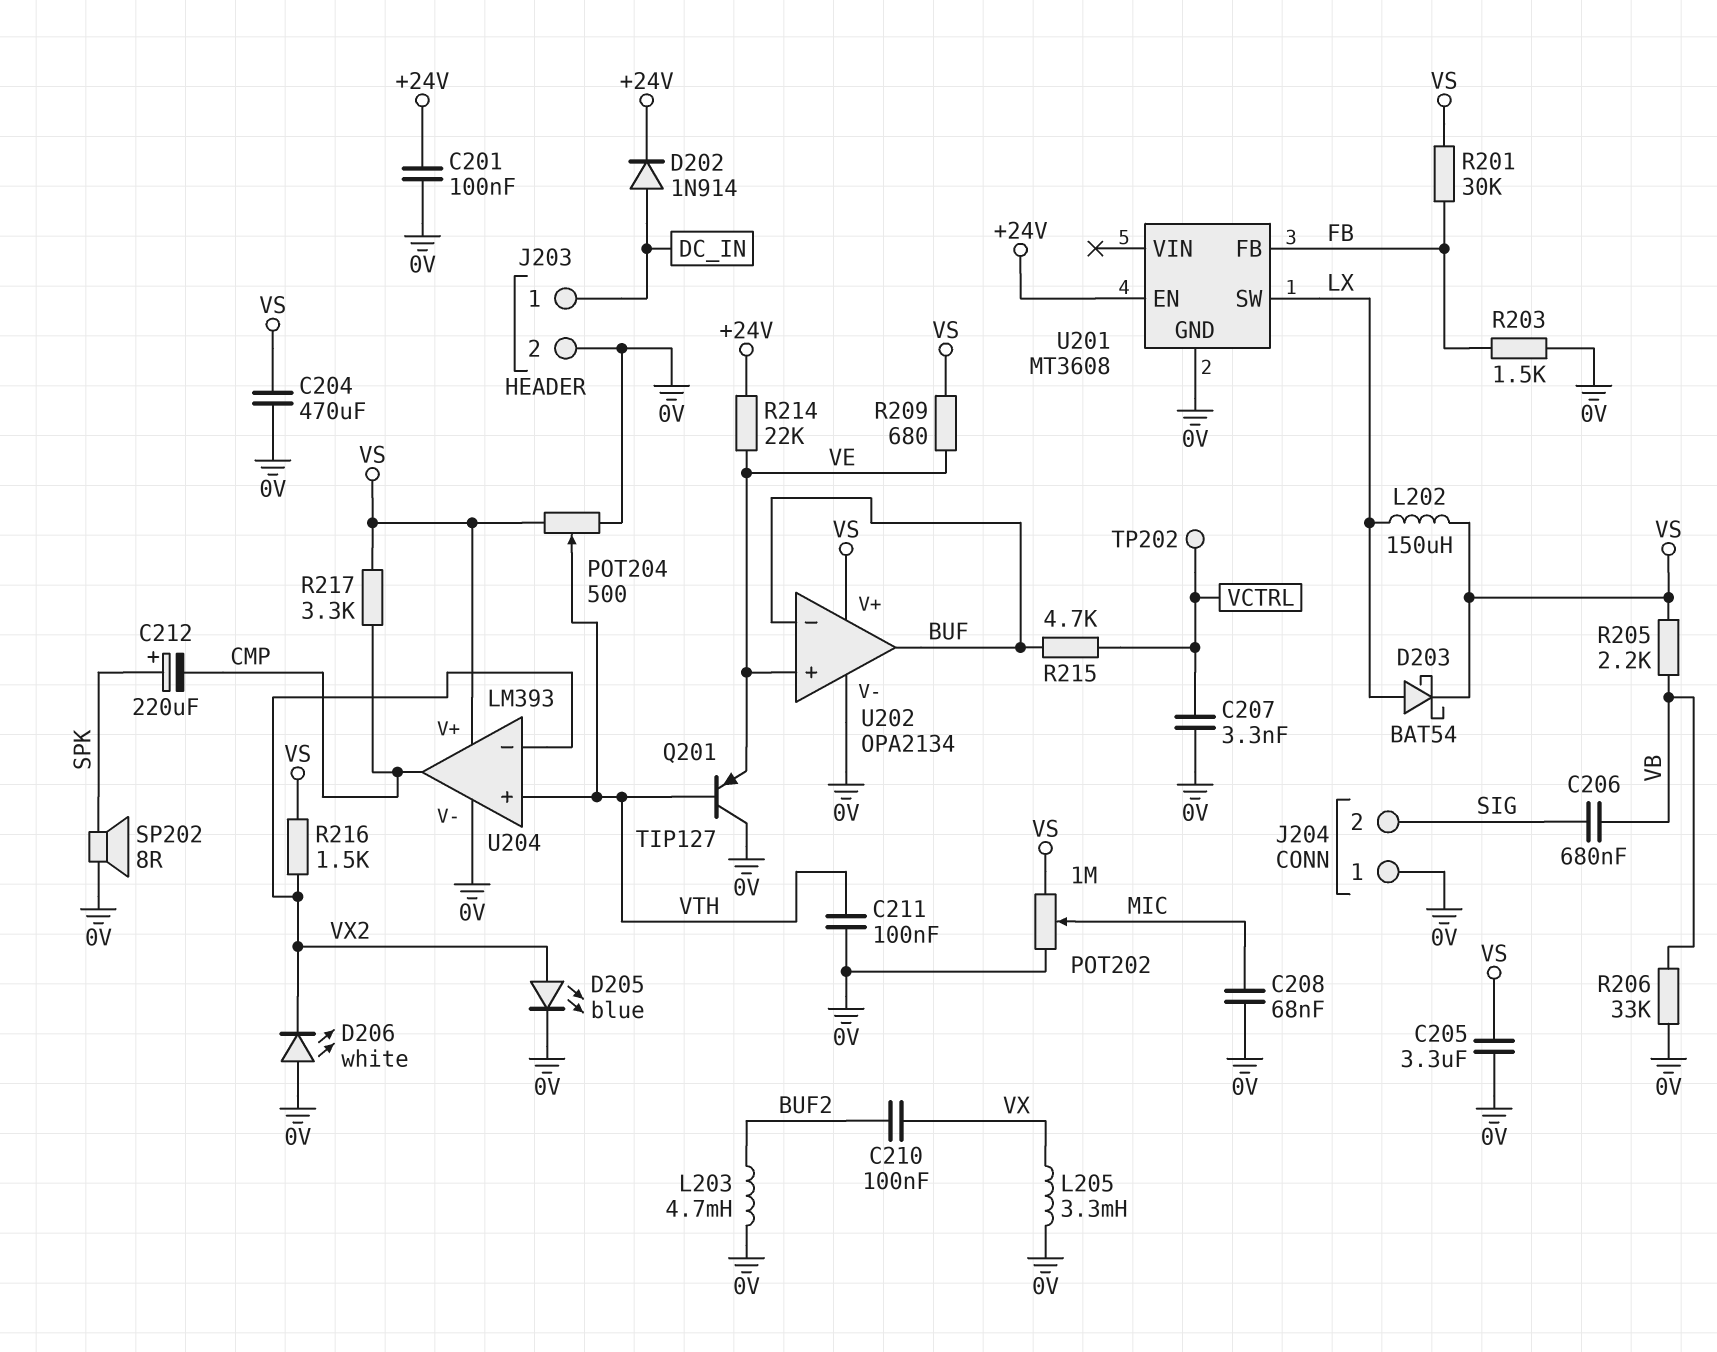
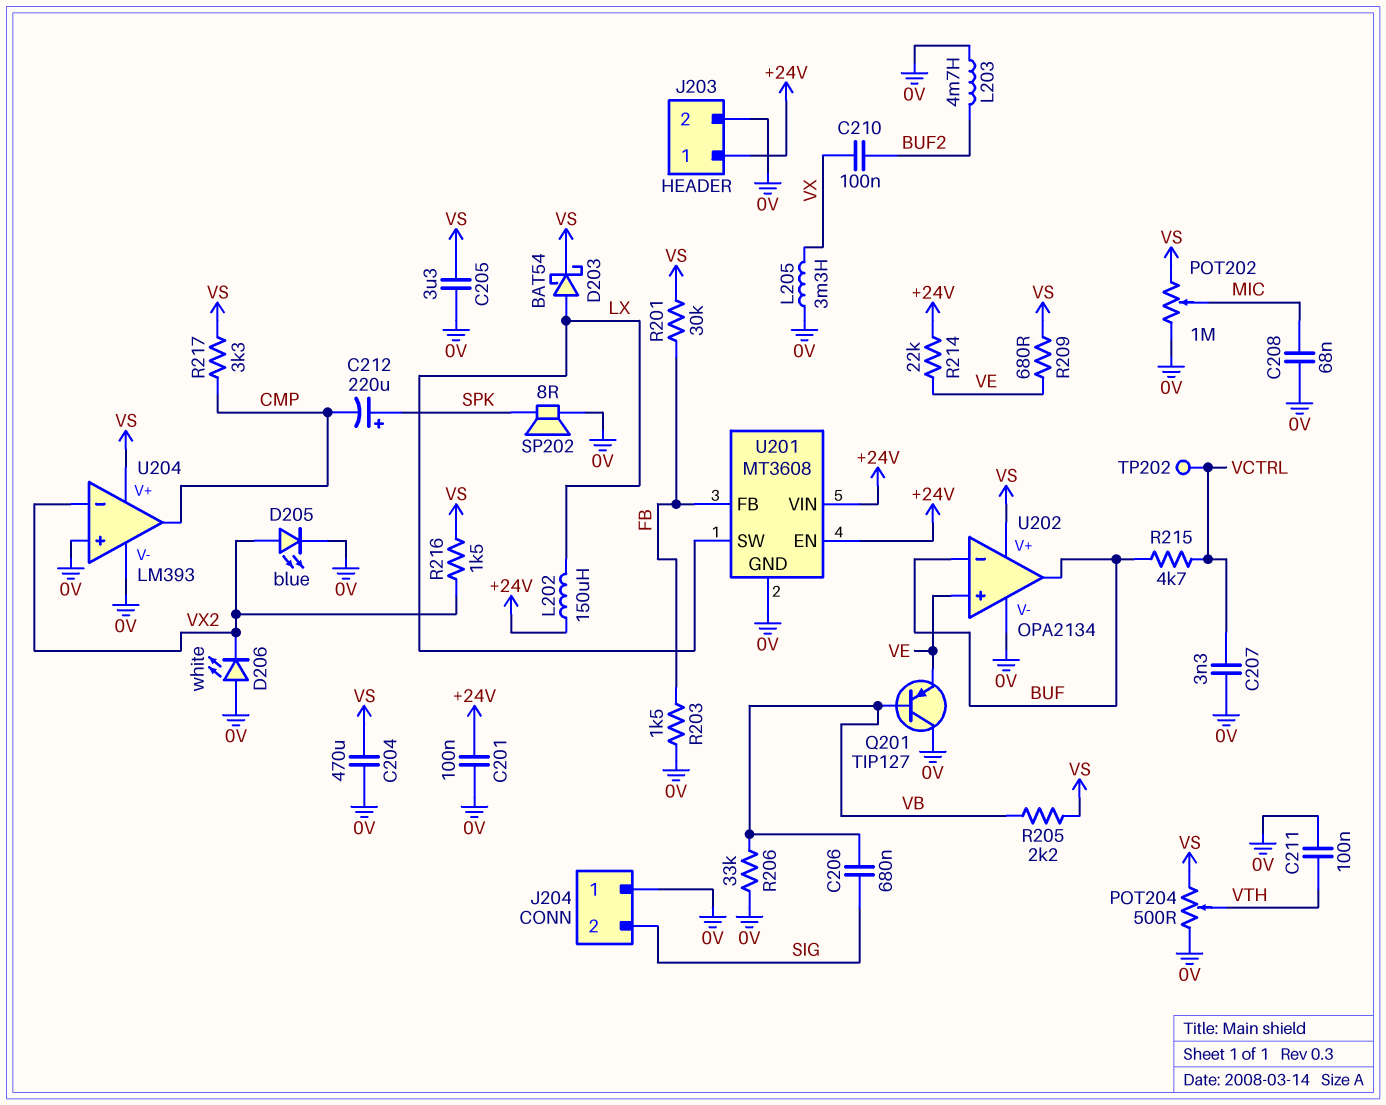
D202: diode 1N914 (A DC_IN, K +24V) -> none
J203 pin 1: DC_IN -> +24V
L202: 150uH (LX, VS) -> 150uH (+24V, LX)
Q201: PNP TIP127 (B VTH, C 0V, E VE) -> PNP TIP127 (B VB, C 0V, E VE)
U201 pin VIN: none -> +24V
U204 pin in+: VTH -> 0V

